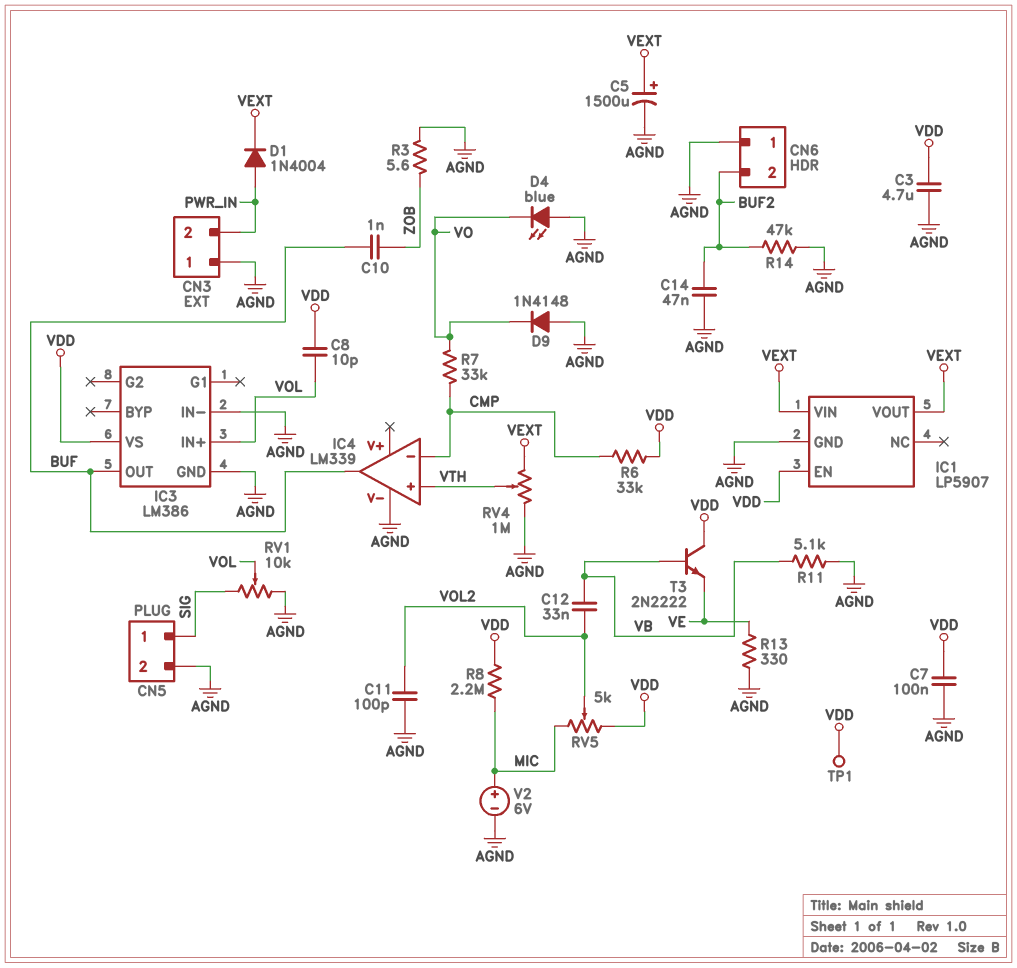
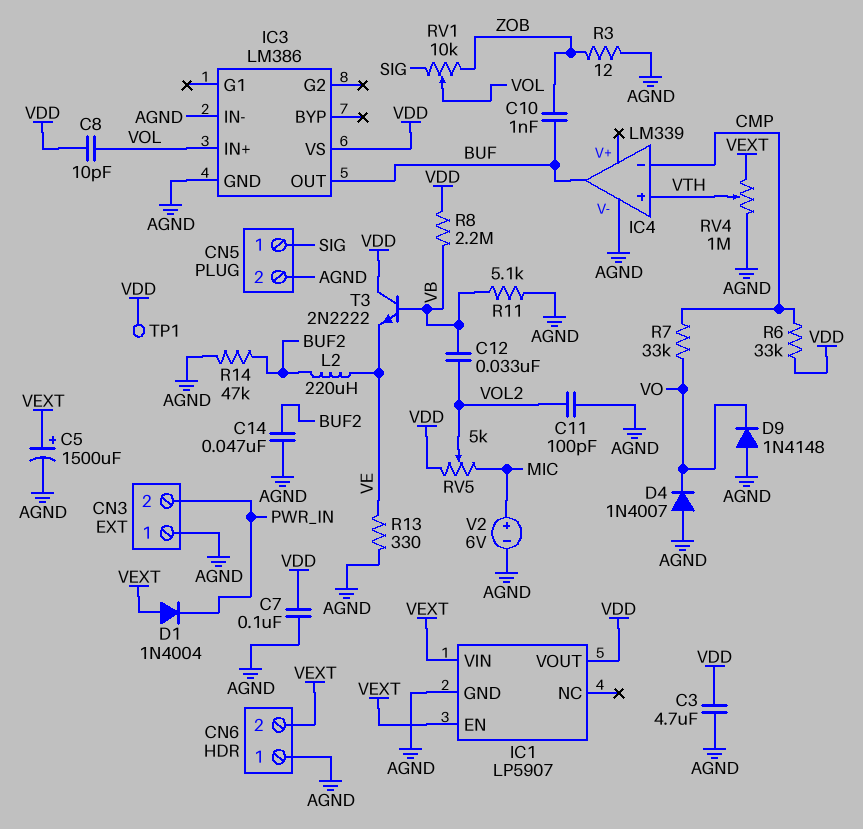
CN6 pin 2: BUF2 -> VEXT
D1: diode 1N4004 (A PWR_IN, K VEXT) -> diode 1N4004 (A VEXT, K PWR_IN)
D4: LED blue (A AGND, K VO) -> diode 1N4007 (A AGND, K VO)
IC1 pin EN: VDD -> VEXT
IC1 pin VOUT: VEXT -> VDD
L2: none -> 220uH (BUF2, VE)
R3: 5.6 (AGND, ZOB) -> 12 (AGND, ZOB)
R8: 2.2M (MIC, VDD) -> 2.2M (VB, VDD)
RV1: 10k (AGND, SIG, wiper VOL) -> 10k (SIG, ZOB, wiper VOL)

